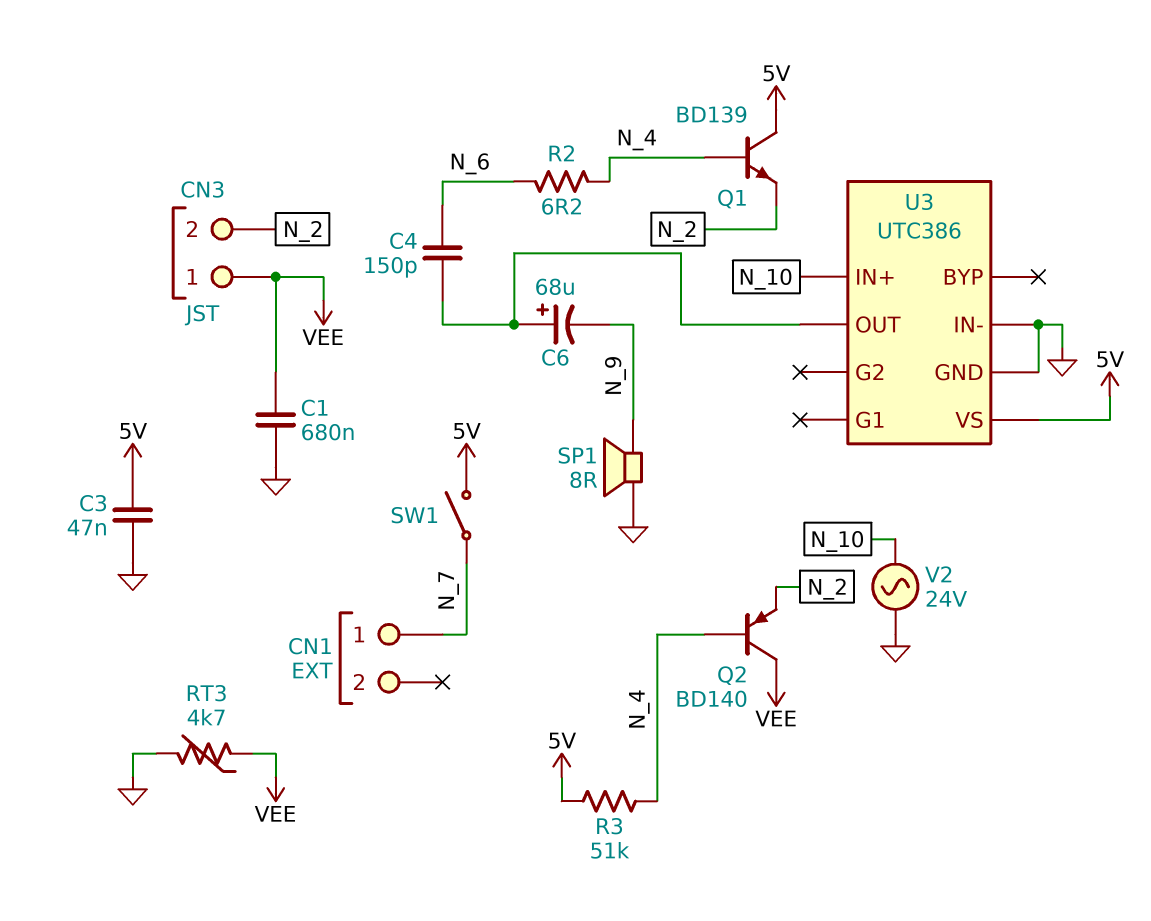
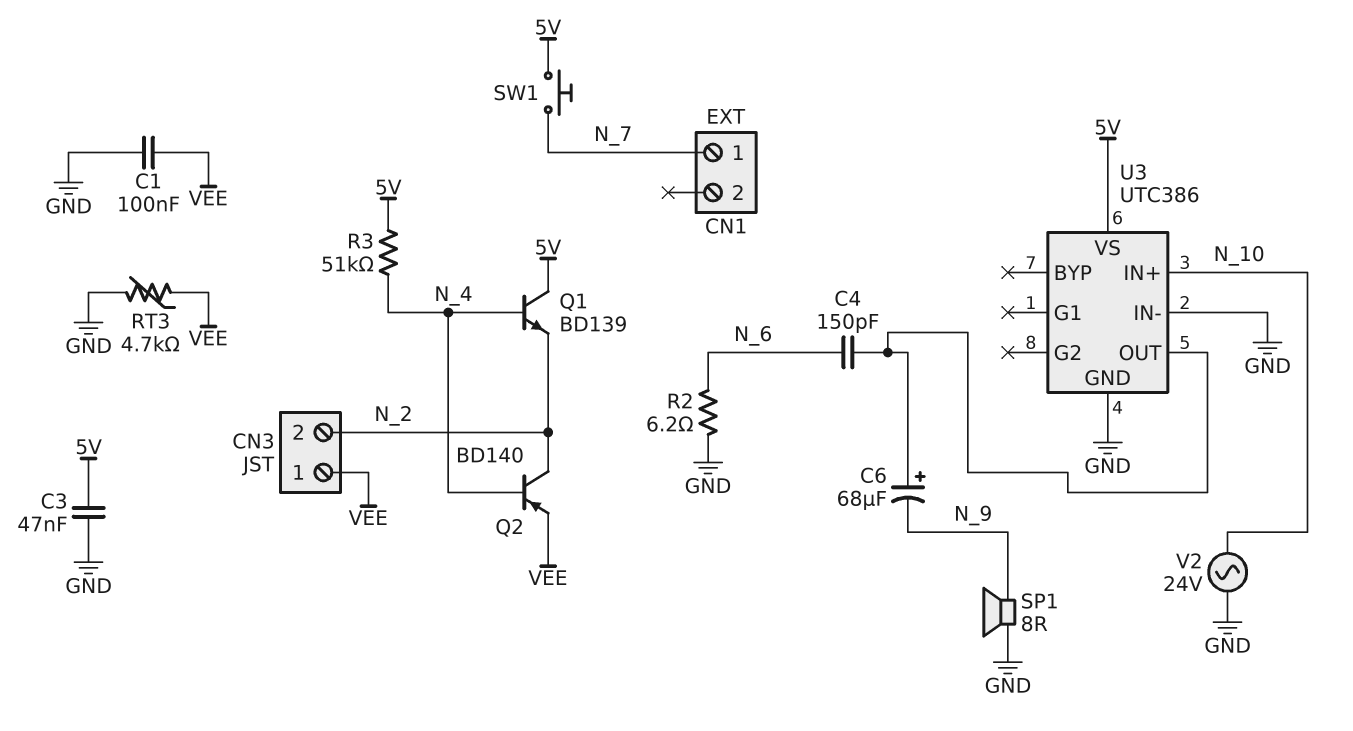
C1: 680nF (GND, VEE) -> 100nF (GND, VEE)
Q2: PNP BD140 (B N_4, C VEE, E N_2) -> PNP BD140 (B N_4, C N_2, E VEE)
R2: 6.2 (N_4, N_6) -> 6.2 (GND, N_6)
SW1: switch (5V, N_7) -> button (5V, N_7)

